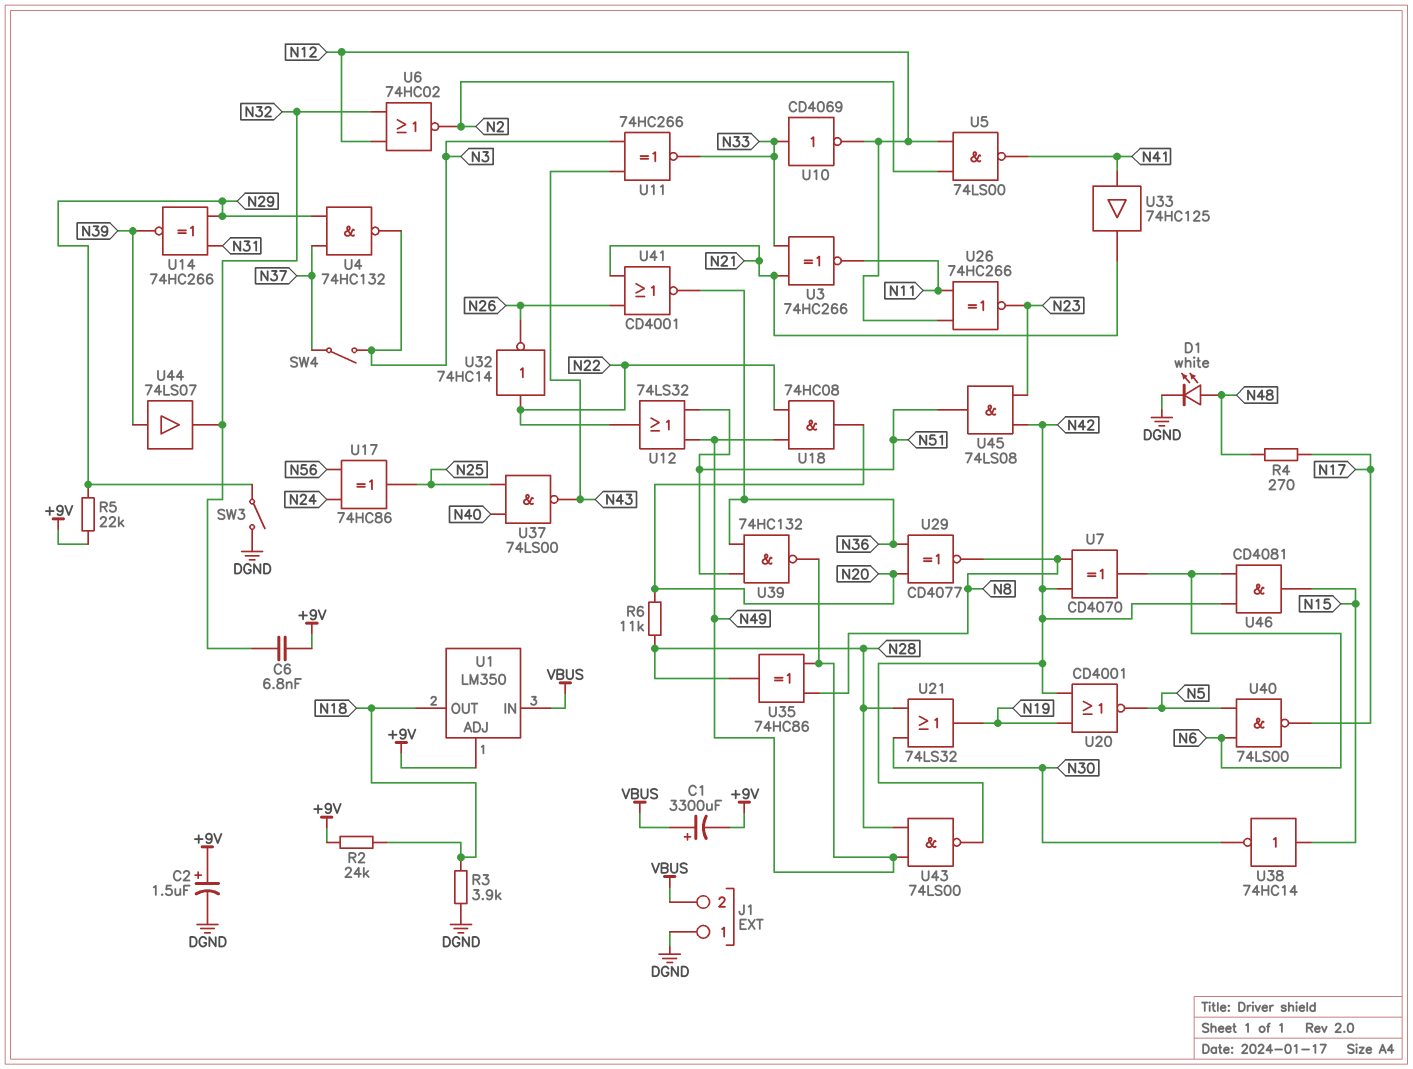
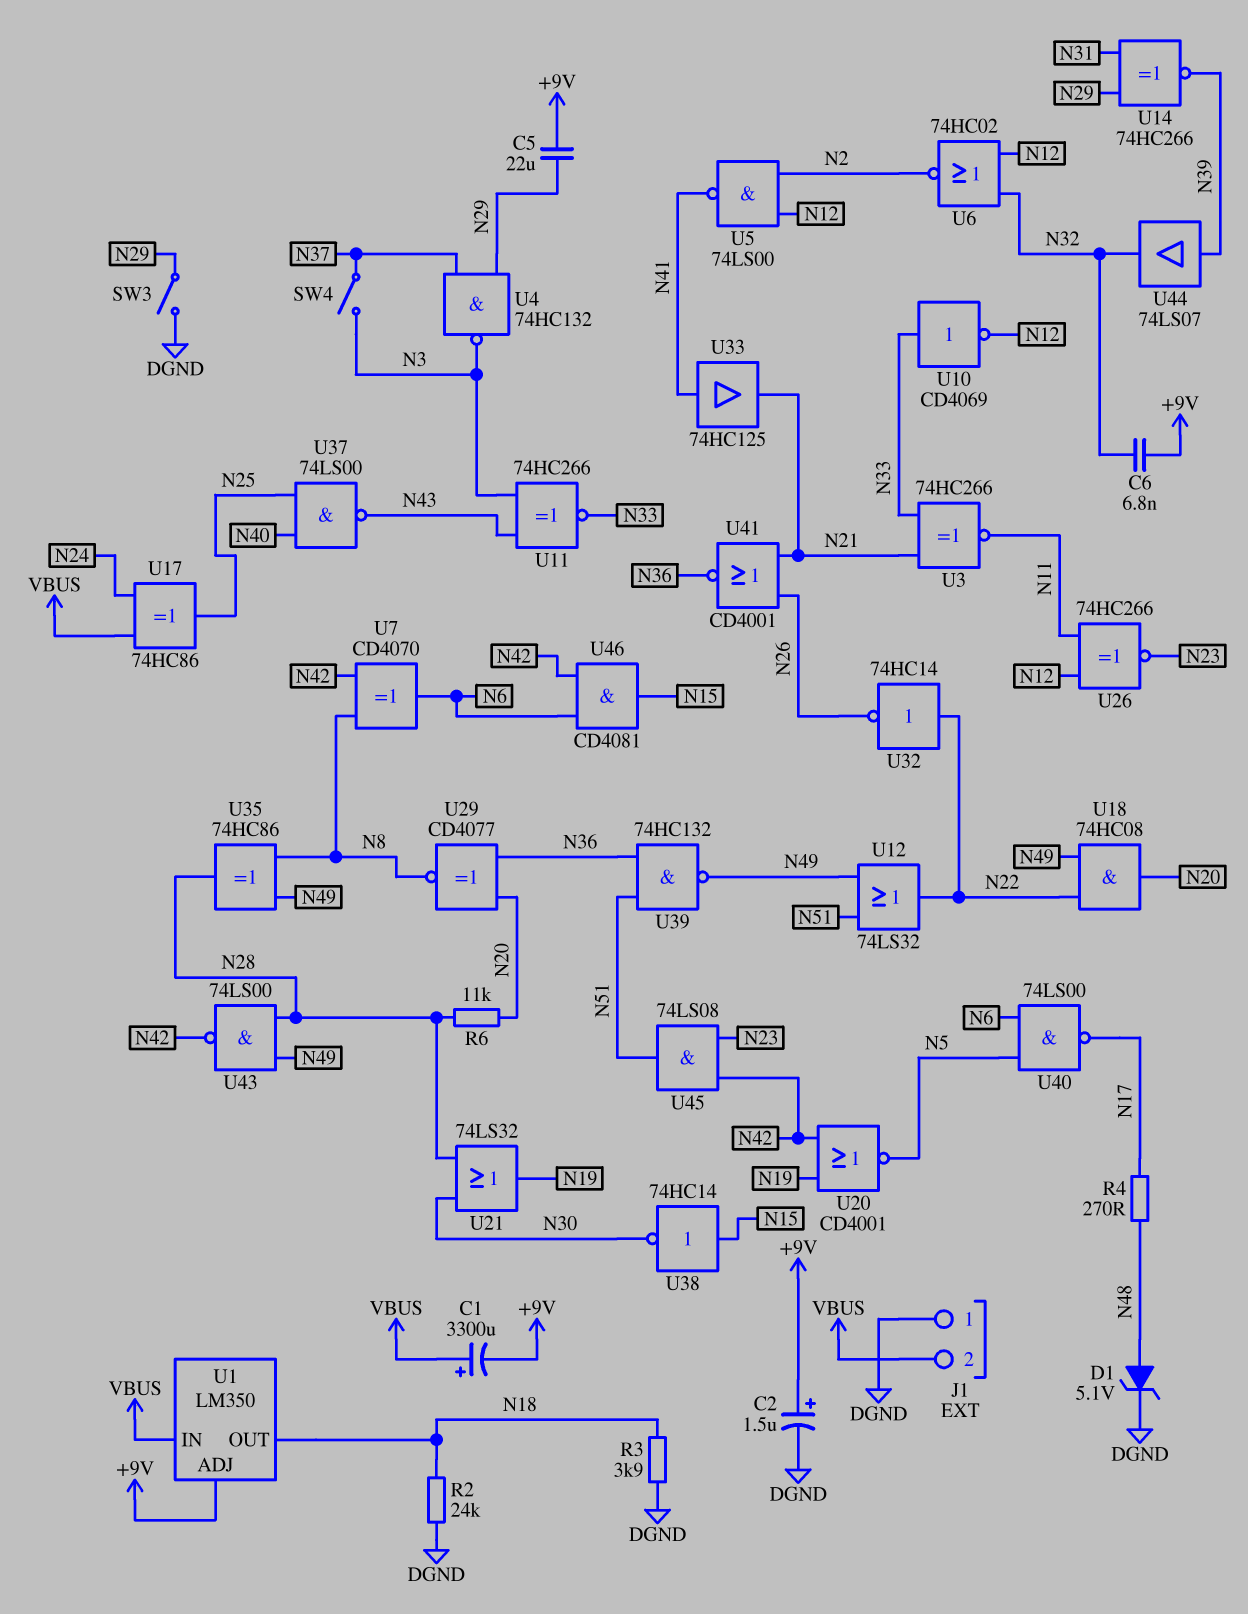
C5: none -> 22uF (+9V, N29)
D1: LED white (A N48, K DGND) -> zener 5.1V (A N48, K DGND)
R2: 24k (+9V, N18) -> 24k (DGND, N18)
R5: 22k (+9V, N29) -> none
U17: XOR 74HC86 (in N24, in N56, out N25) -> XOR 74HC86 (in N24, in VBUS, out N25)

